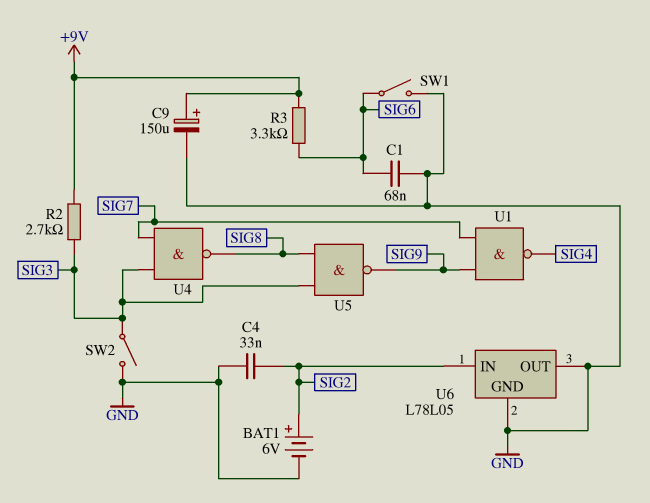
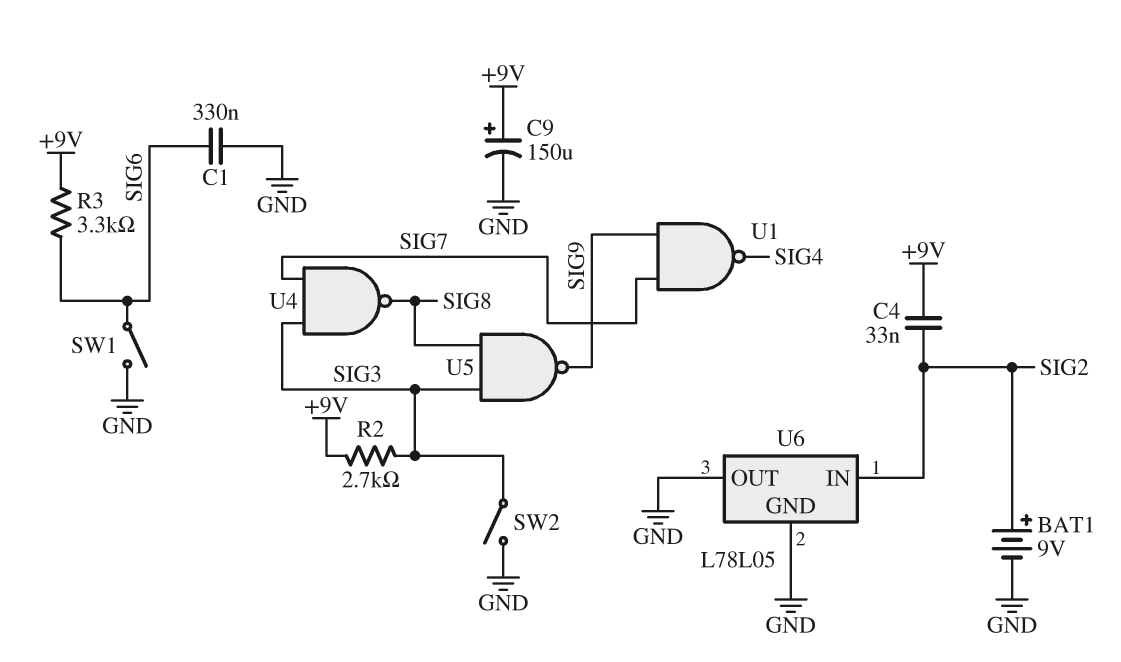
BAT1: 6V (plus SIG2, minus GND) -> 9V (plus SIG2, minus GND)
C1: 68nF (GND, SIG6) -> 330nF (GND, SIG6)
C4: 33nF (GND, SIG2) -> 33nF (+9V, SIG2)

